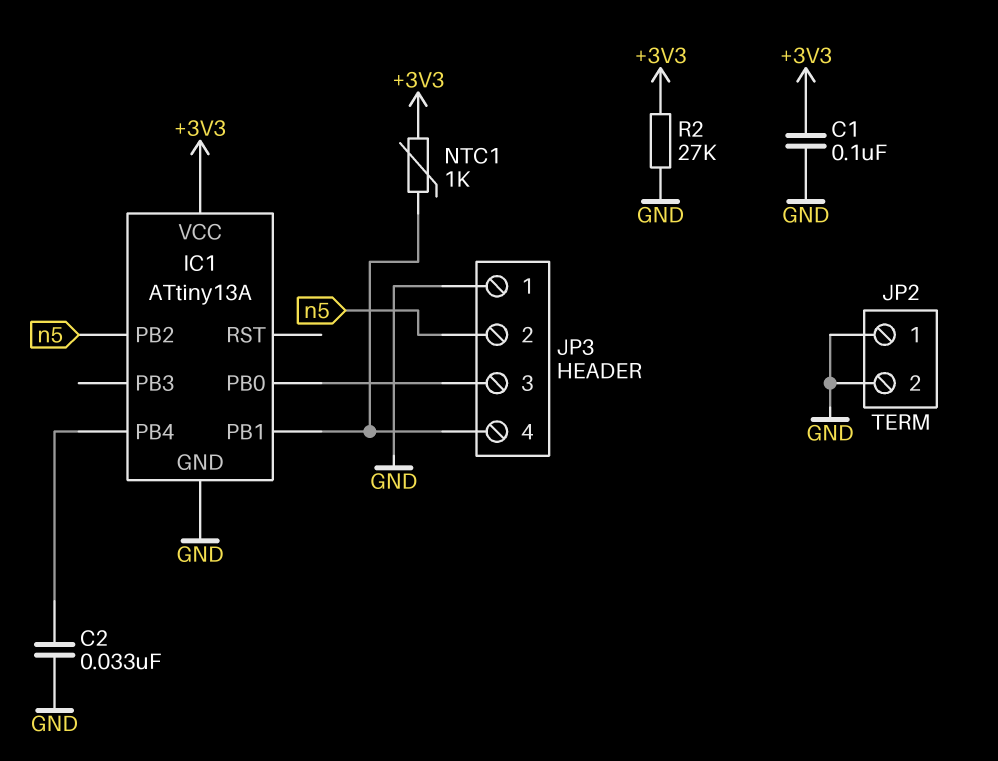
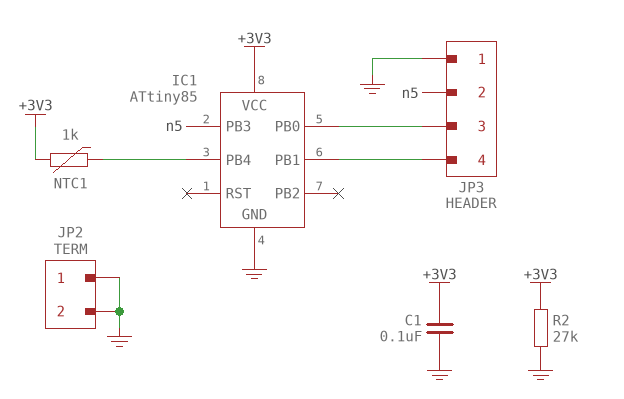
C2: 33nF (GND, IC1/PB4) -> none
IC1: ATtiny13A -> ATtiny85
IC1 pin PB2: n5 -> none
IC1 pin PB3: none -> n5
NTC1: 1k (+3V3, IC1/PB1) -> 1k (+3V3, IC1/PB4)

